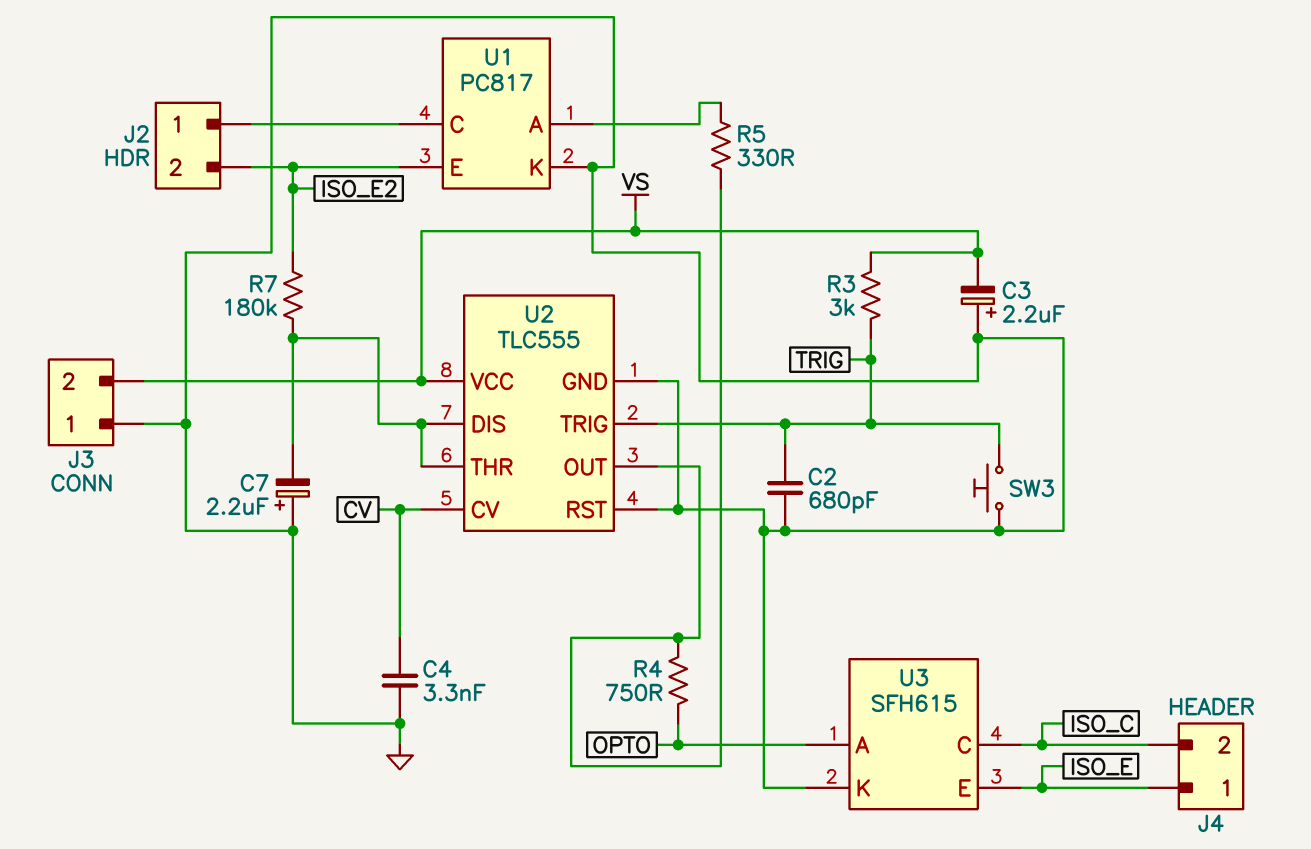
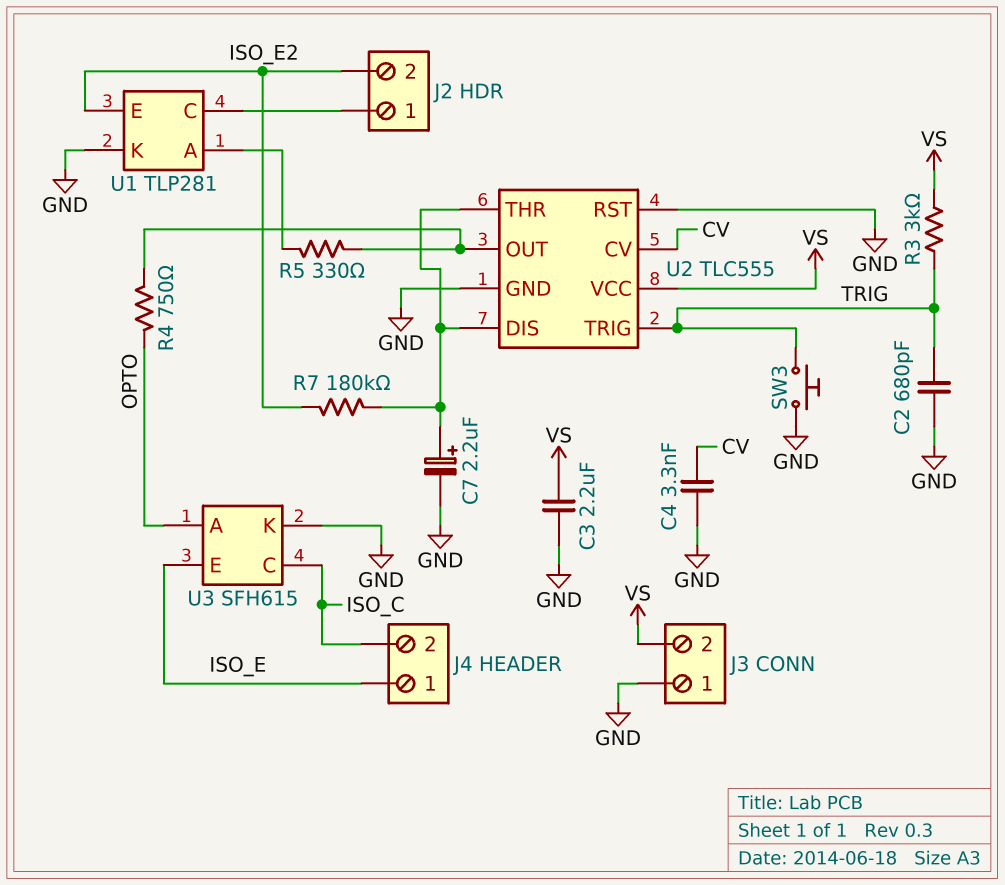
C3: 2.2uF (plus GND, minus VS) -> 2.2uF (GND, VS)
C7: 2.2uF (plus GND, minus U2/DIS) -> 2.2uF (plus U2/DIS, minus GND)
U1: PC817 -> TLP281

